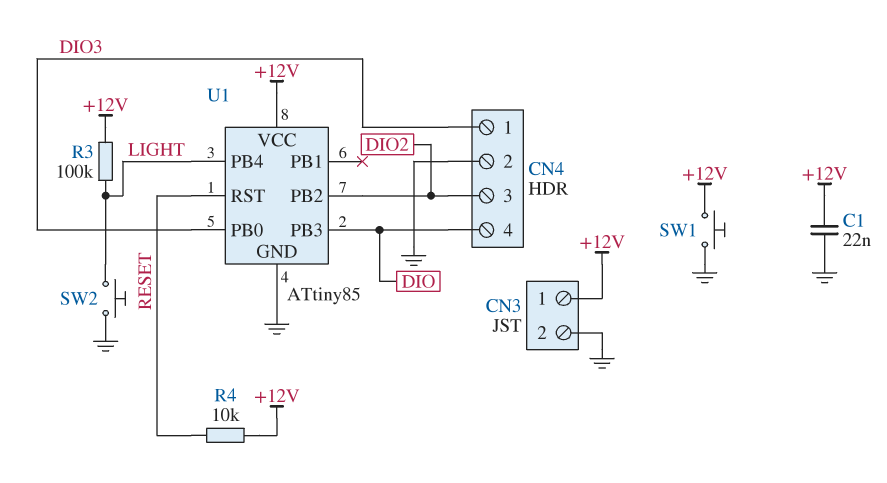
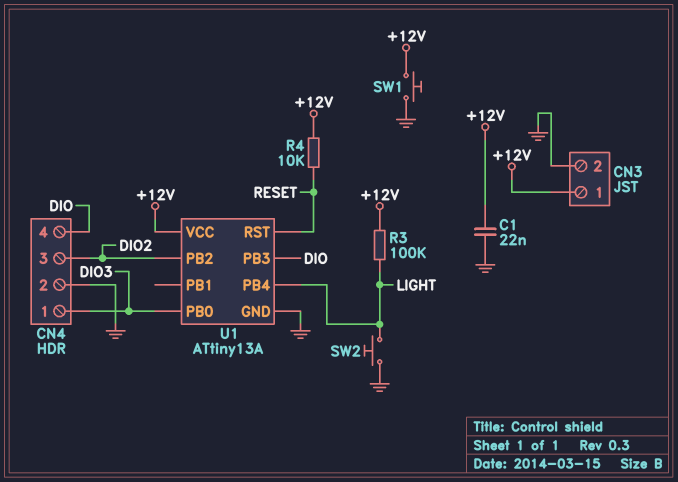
U1: ATtiny85 -> ATtiny13A

